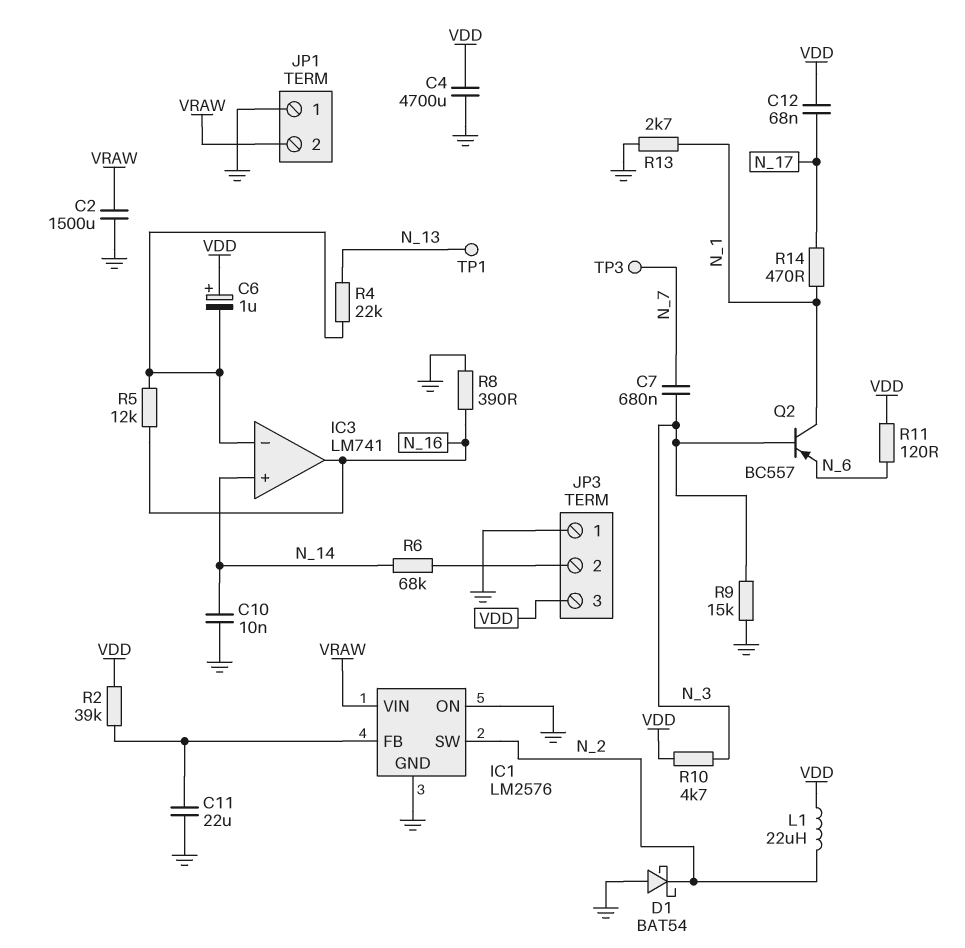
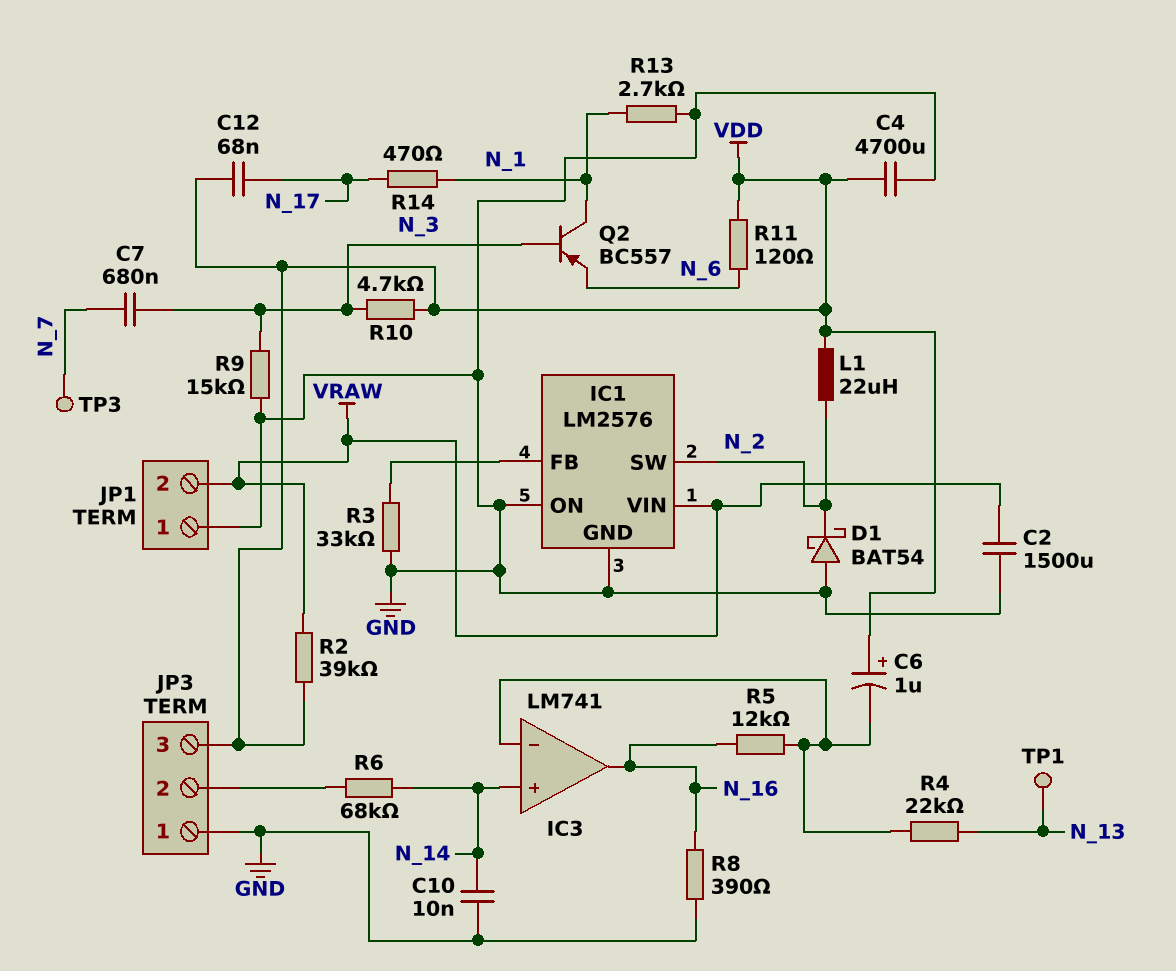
C11: 22uF (GND, IC1/FB) -> none
R2: 39k (IC1/FB, VDD) -> 39k (VDD, VRAW)
R3: none -> 33k (GND, IC1/FB)

